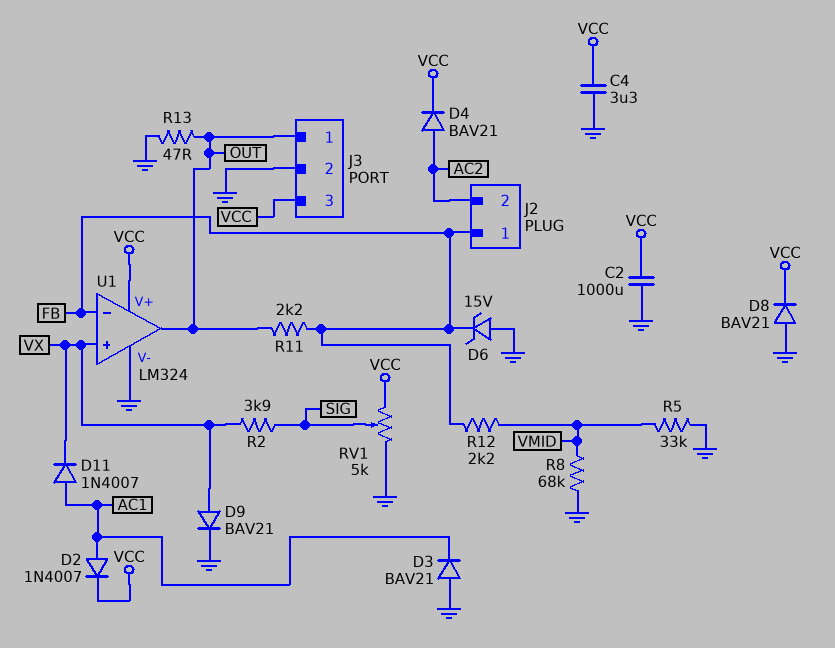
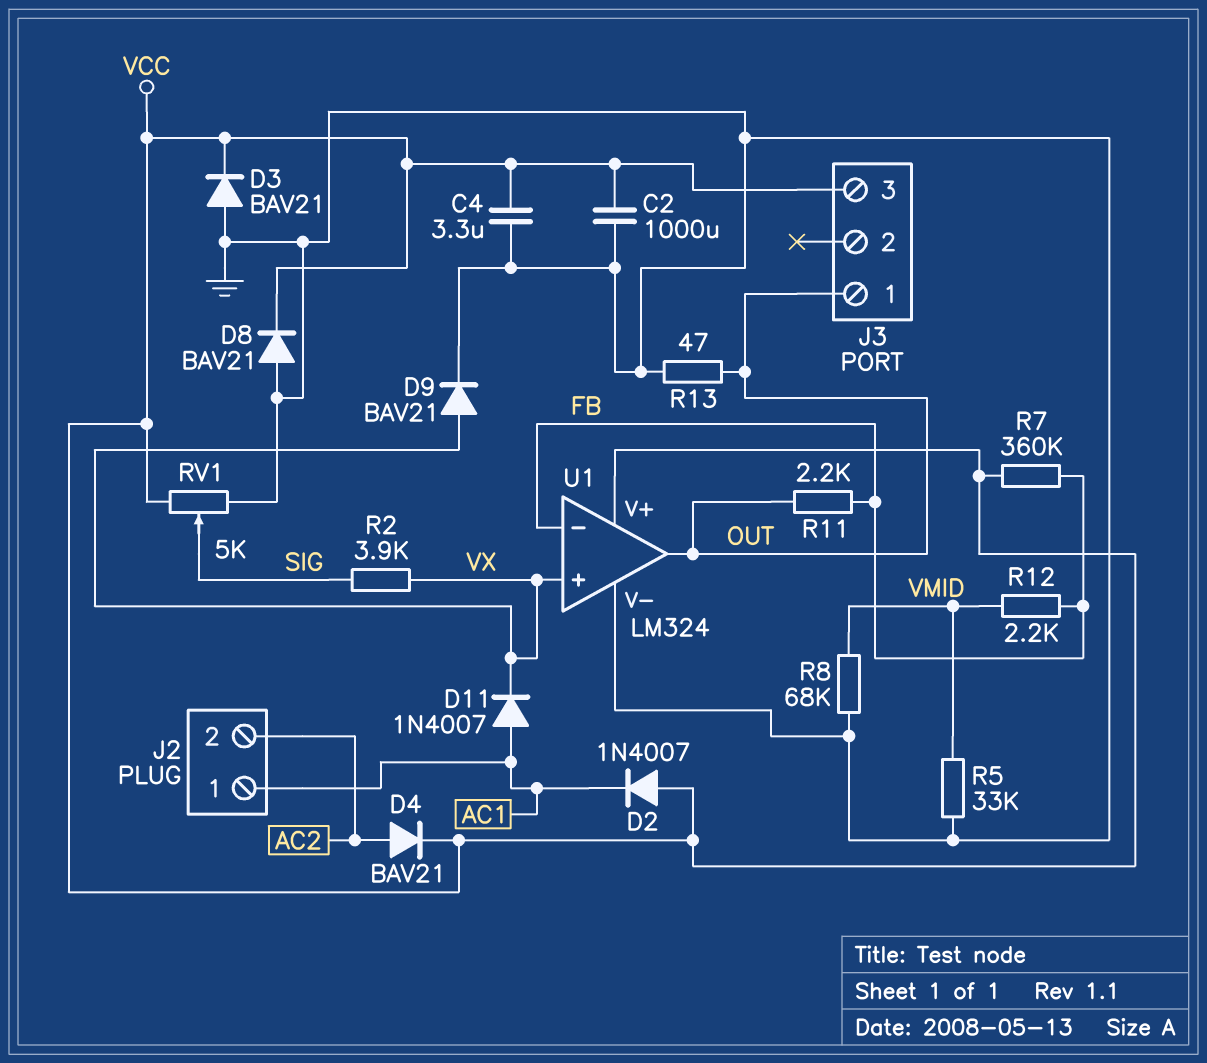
D2: diode 1N4007 (A AC1, K VCC) -> diode 1N4007 (A VCC, K AC1)
D3: diode BAV21 (A GND, K AC1) -> diode BAV21 (A GND, K VCC)
D6: zener 15V (A GND, K FB) -> none
J2 pin 1: FB -> AC1
J3 pin 2: GND -> none
R7: none -> 360k (FB, VCC)

